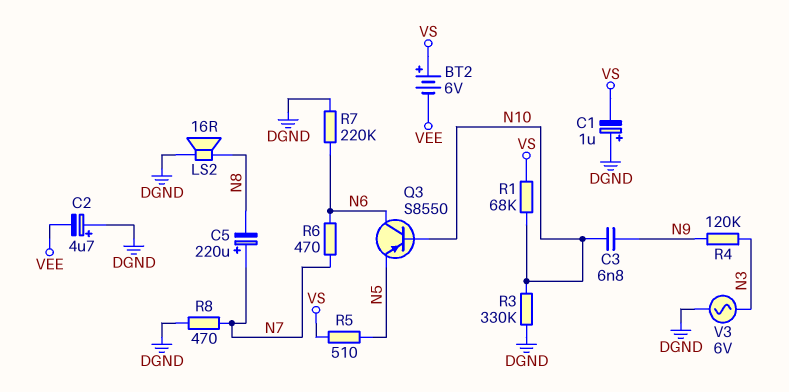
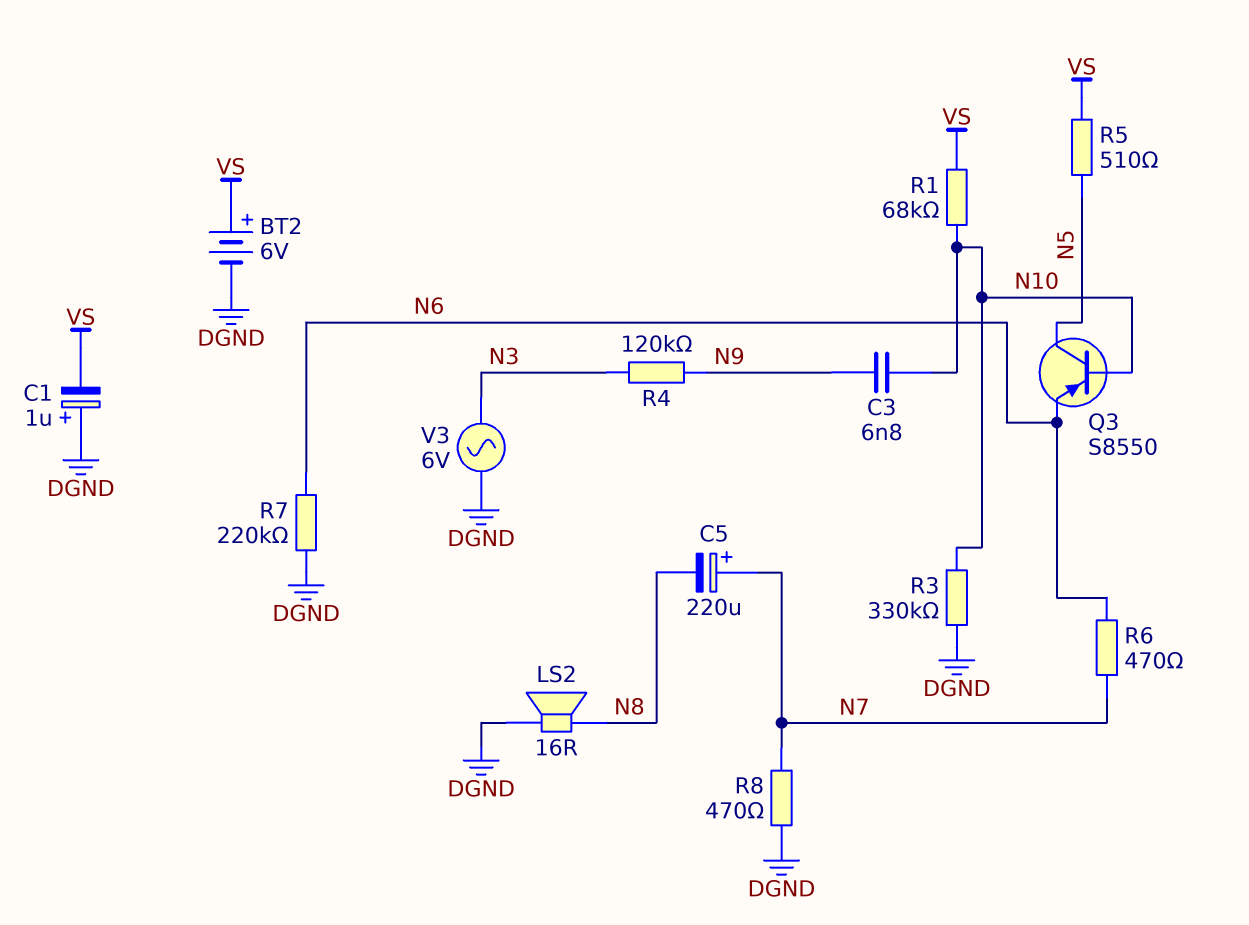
BT2: 6V (plus VS, minus VEE) -> 6V (plus VS, minus DGND)
C2: 4.7uF (plus DGND, minus VEE) -> none
Q3: PNP S8550 (B N10, C N6, E N5) -> PNP S8550 (B N10, C N5, E N6)

